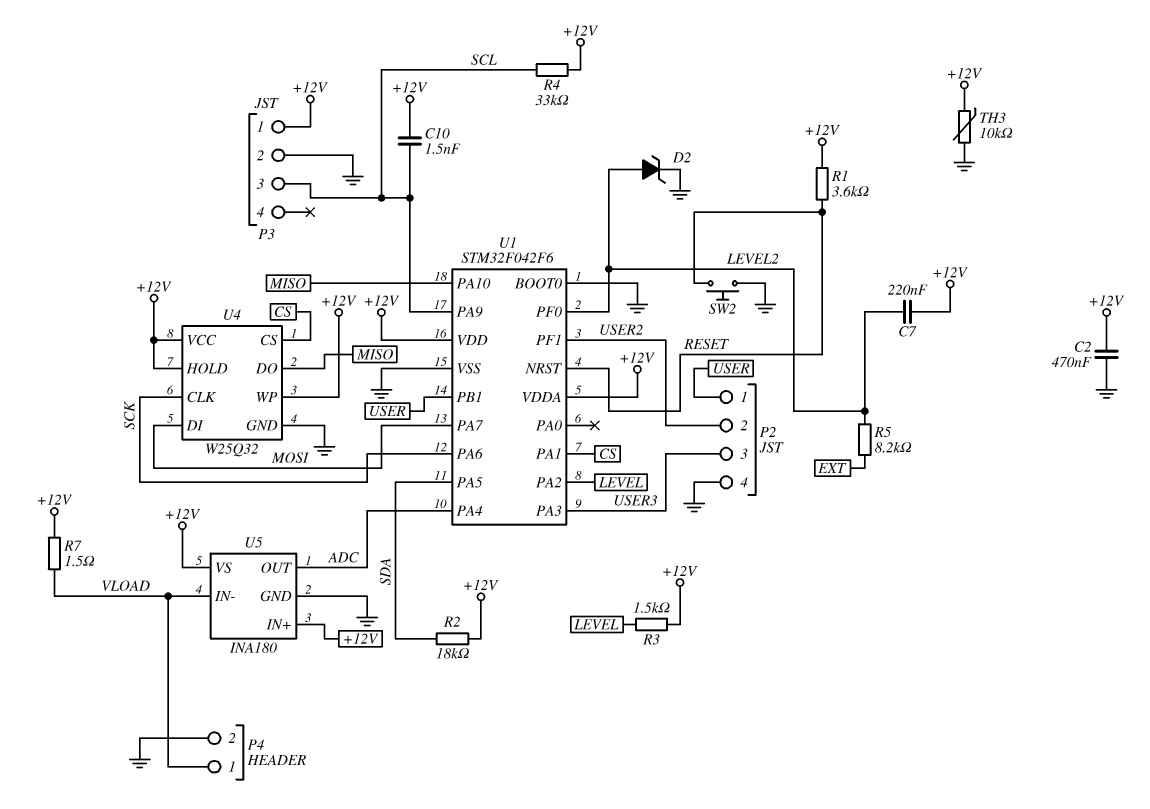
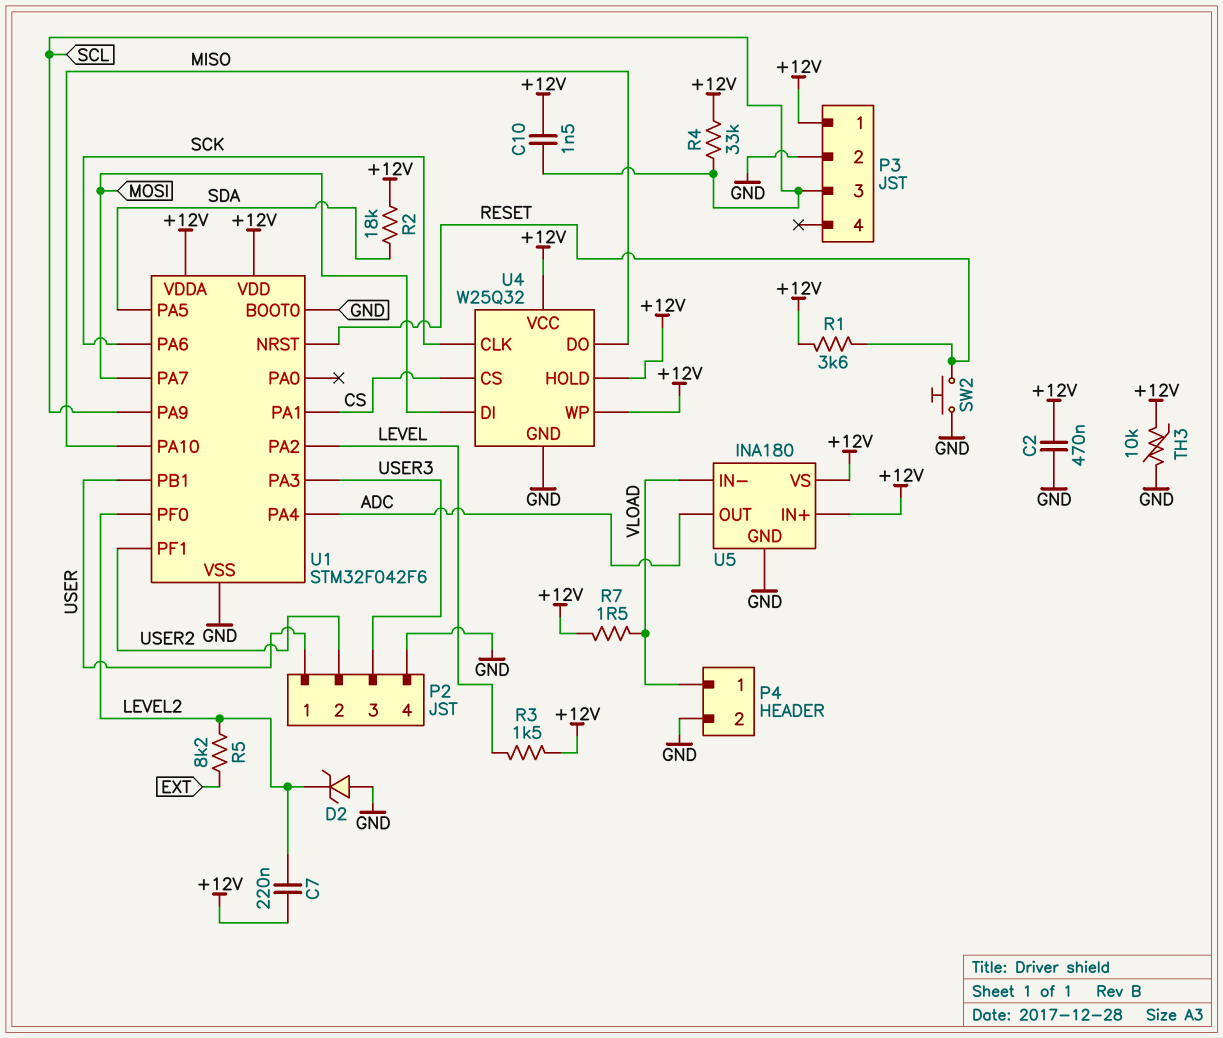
D2: zener (A LEVEL2, K GND) -> zener (A GND, K LEVEL2)

